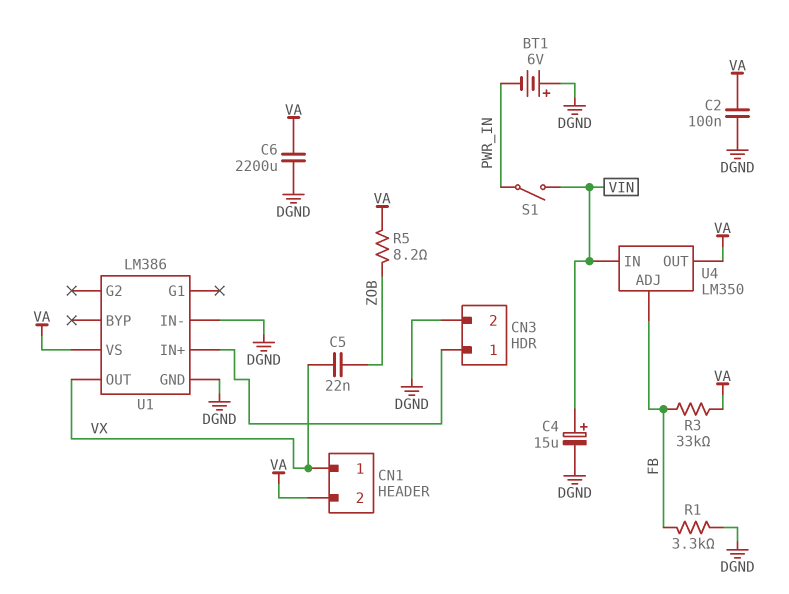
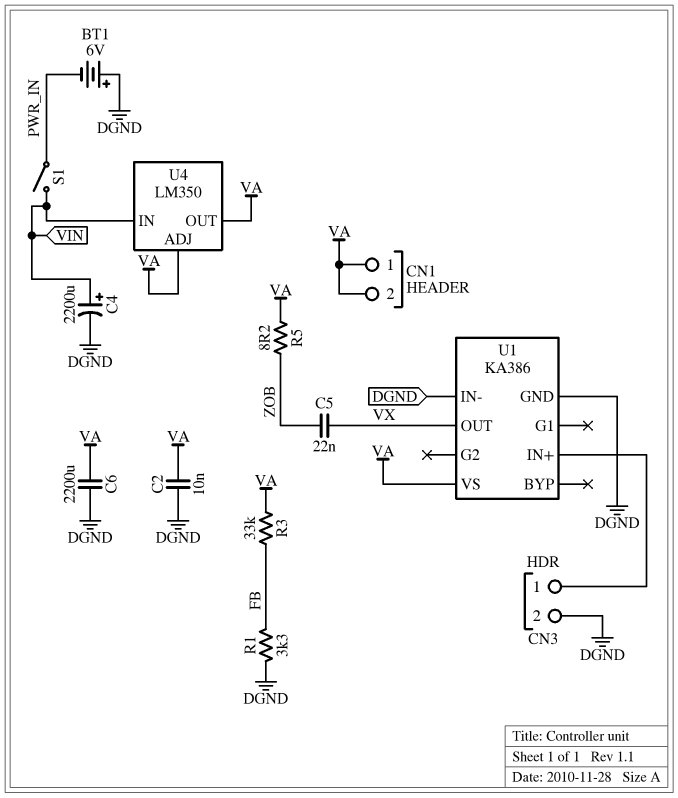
C2: 100nF (DGND, VA) -> 10nF (DGND, VA)
C4: 15uF (plus VIN, minus DGND) -> 2200uF (plus VIN, minus DGND)
CN1 pin 1: VX -> VA
U1: LM386 -> KA386
U4 pin ADJ: FB -> VA

